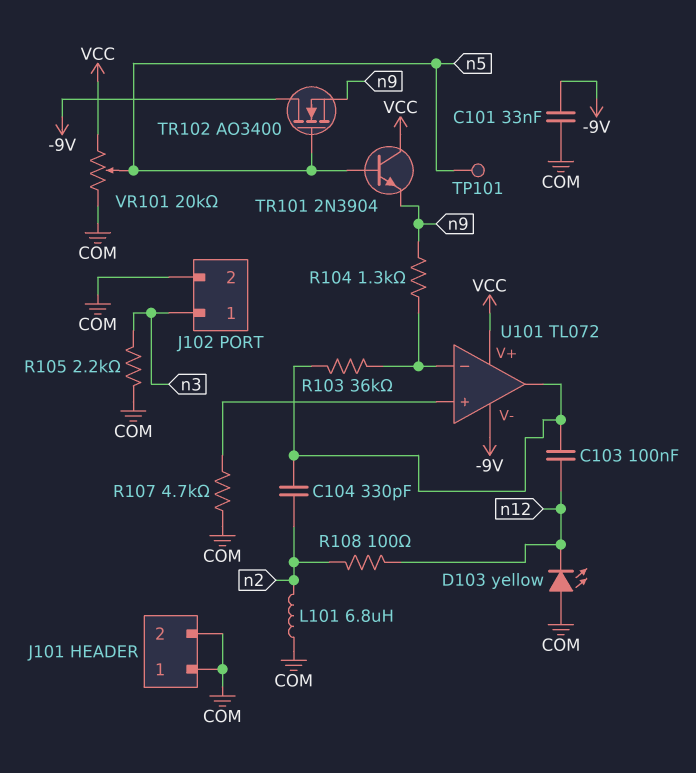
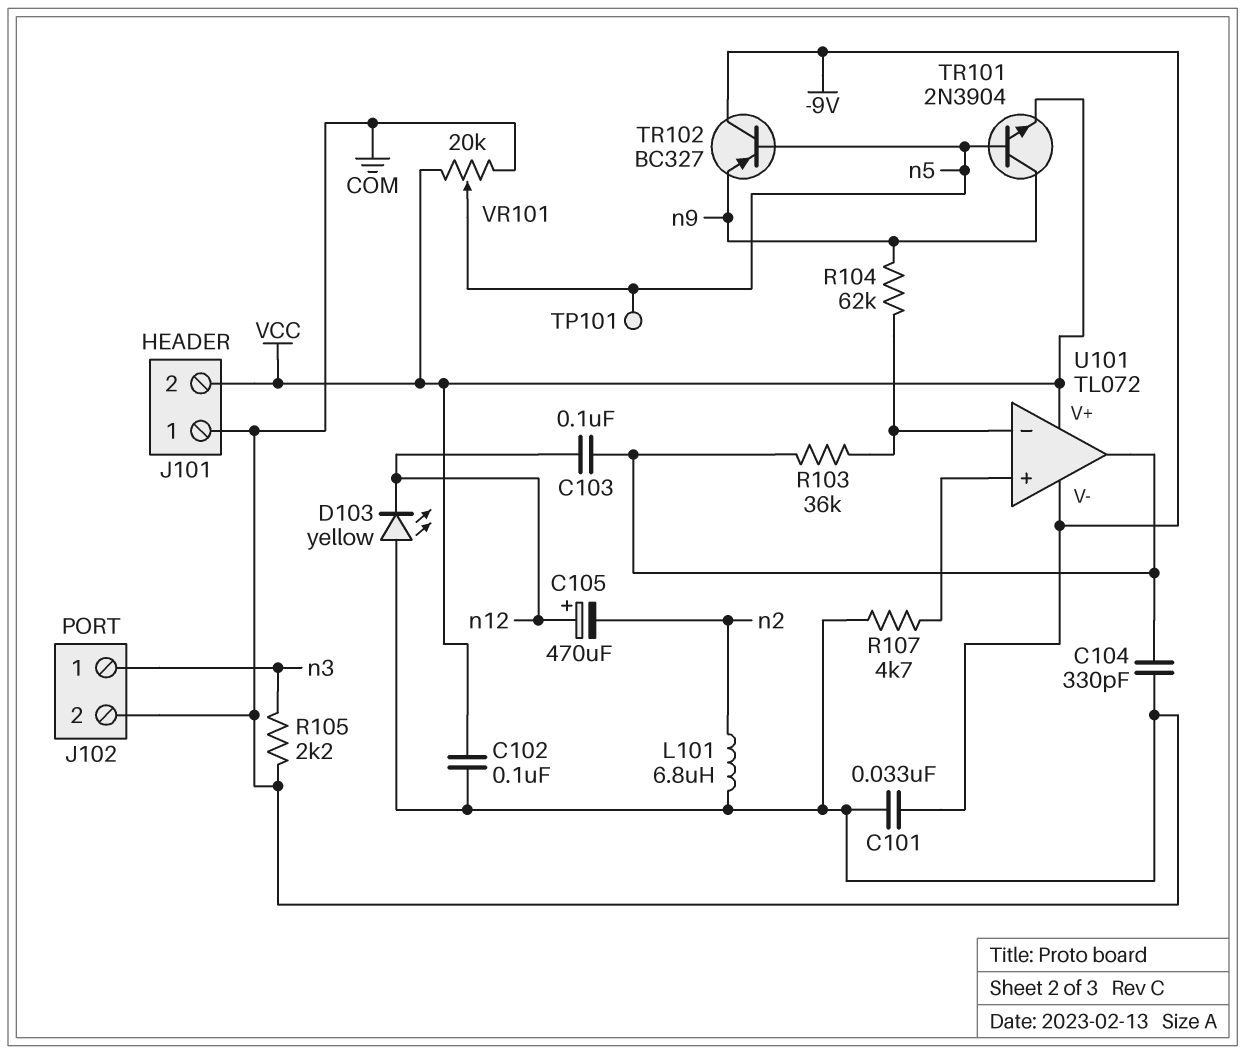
C102: none -> 100nF (COM, VCC)
C104: 330pF (U101/out, n2) -> 330pF (COM, U101/out)
C105: none -> 470uF (plus n12, minus n2)
J101 pin 2: COM -> VCC
R104: 1.3k (U101/in-, n9) -> 62k (U101/in-, n9)
R108: 100 (n2, n12) -> none
TR101: NPN 2N3904 (B n5, C VCC, E n9) -> NPN 2N3904 (B n5, C n9, E VCC)
TR102: NMOS AO3400 (G n5, D -9V, S n9) -> PNP BC327 (B n5, C -9V, E n9)

